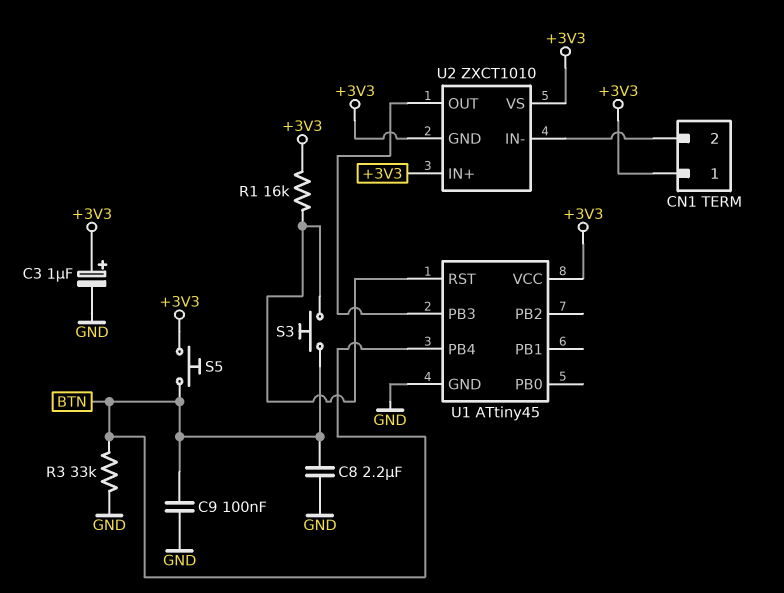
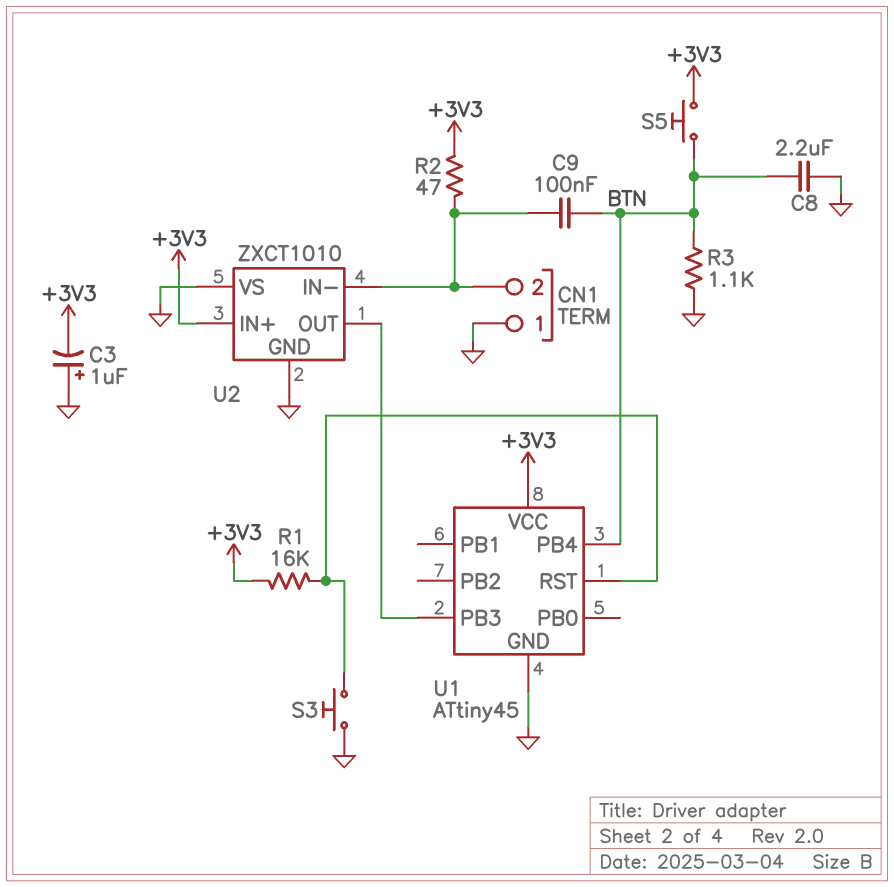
C3: 1uF (plus +3V3, minus GND) -> 1uF (plus GND, minus +3V3)
C9: 100nF (BTN, GND) -> 100nF (BTN, CN1/2)
CN1 pin 1: +3V3 -> GND
R2: none -> 47 (+3V3, CN1/2)
R3: 33k (BTN, GND) -> 1.1k (BTN, GND)
S3: button (BTN, U1/RST) -> button (GND, U1/RST)
U2 pin GND: +3V3 -> GND
U2 pin VS: +3V3 -> GND

